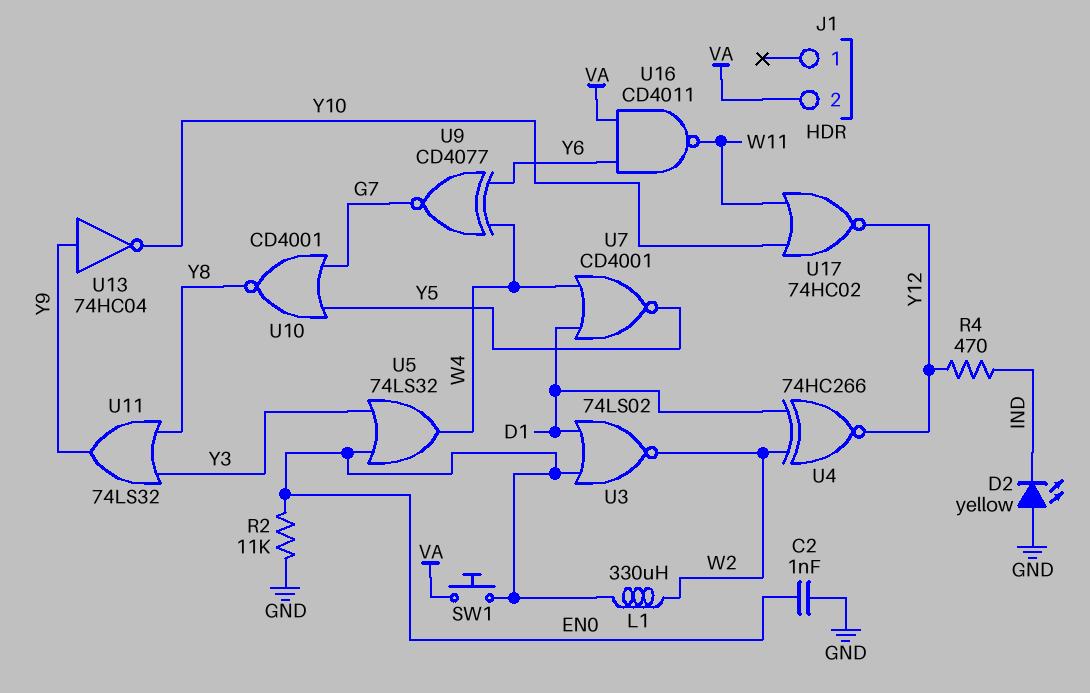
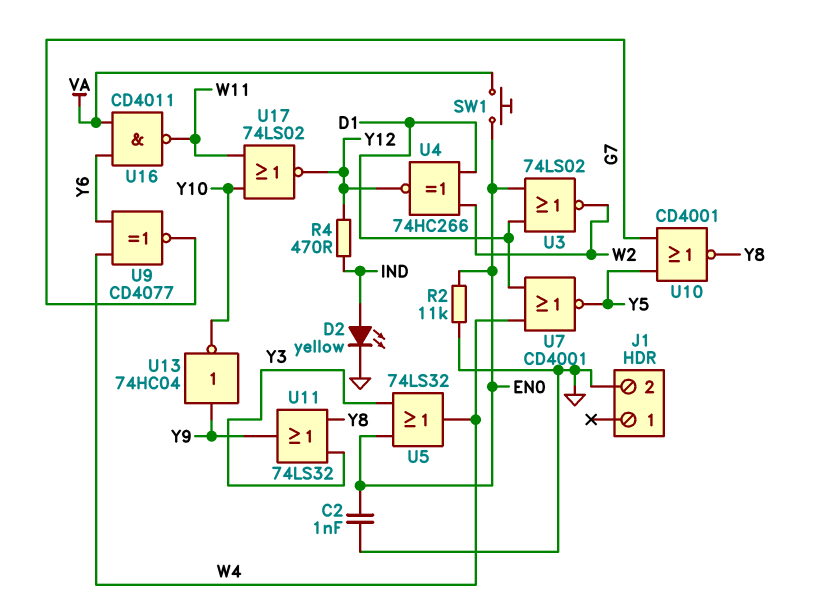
D2: LED yellow (A GND, K IND) -> LED yellow (A IND, K GND)
J1 pin 2: VA -> GND
L1: 330uH (EN0, W2) -> none
U17: NOR 74HC02 (in W11, in Y10, out Y12) -> NOR 74LS02 (in W11, in Y10, out Y12)

